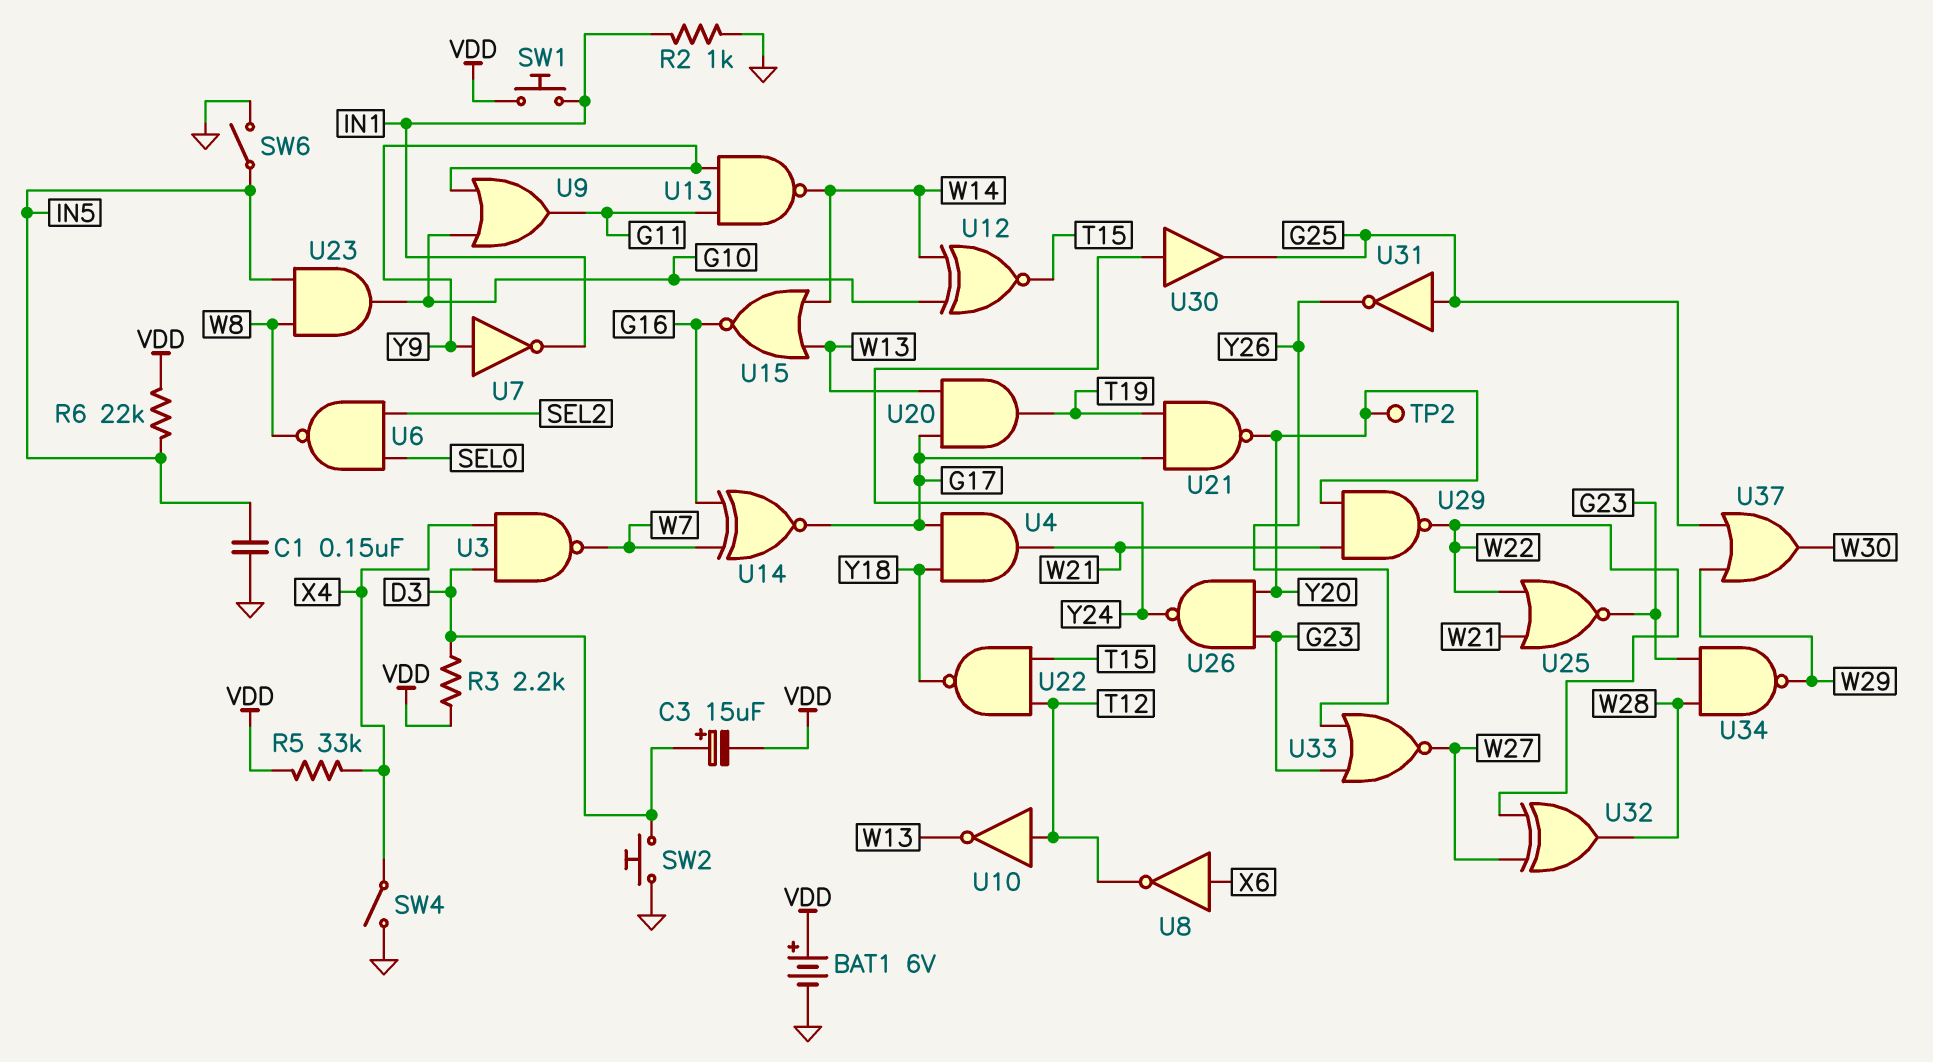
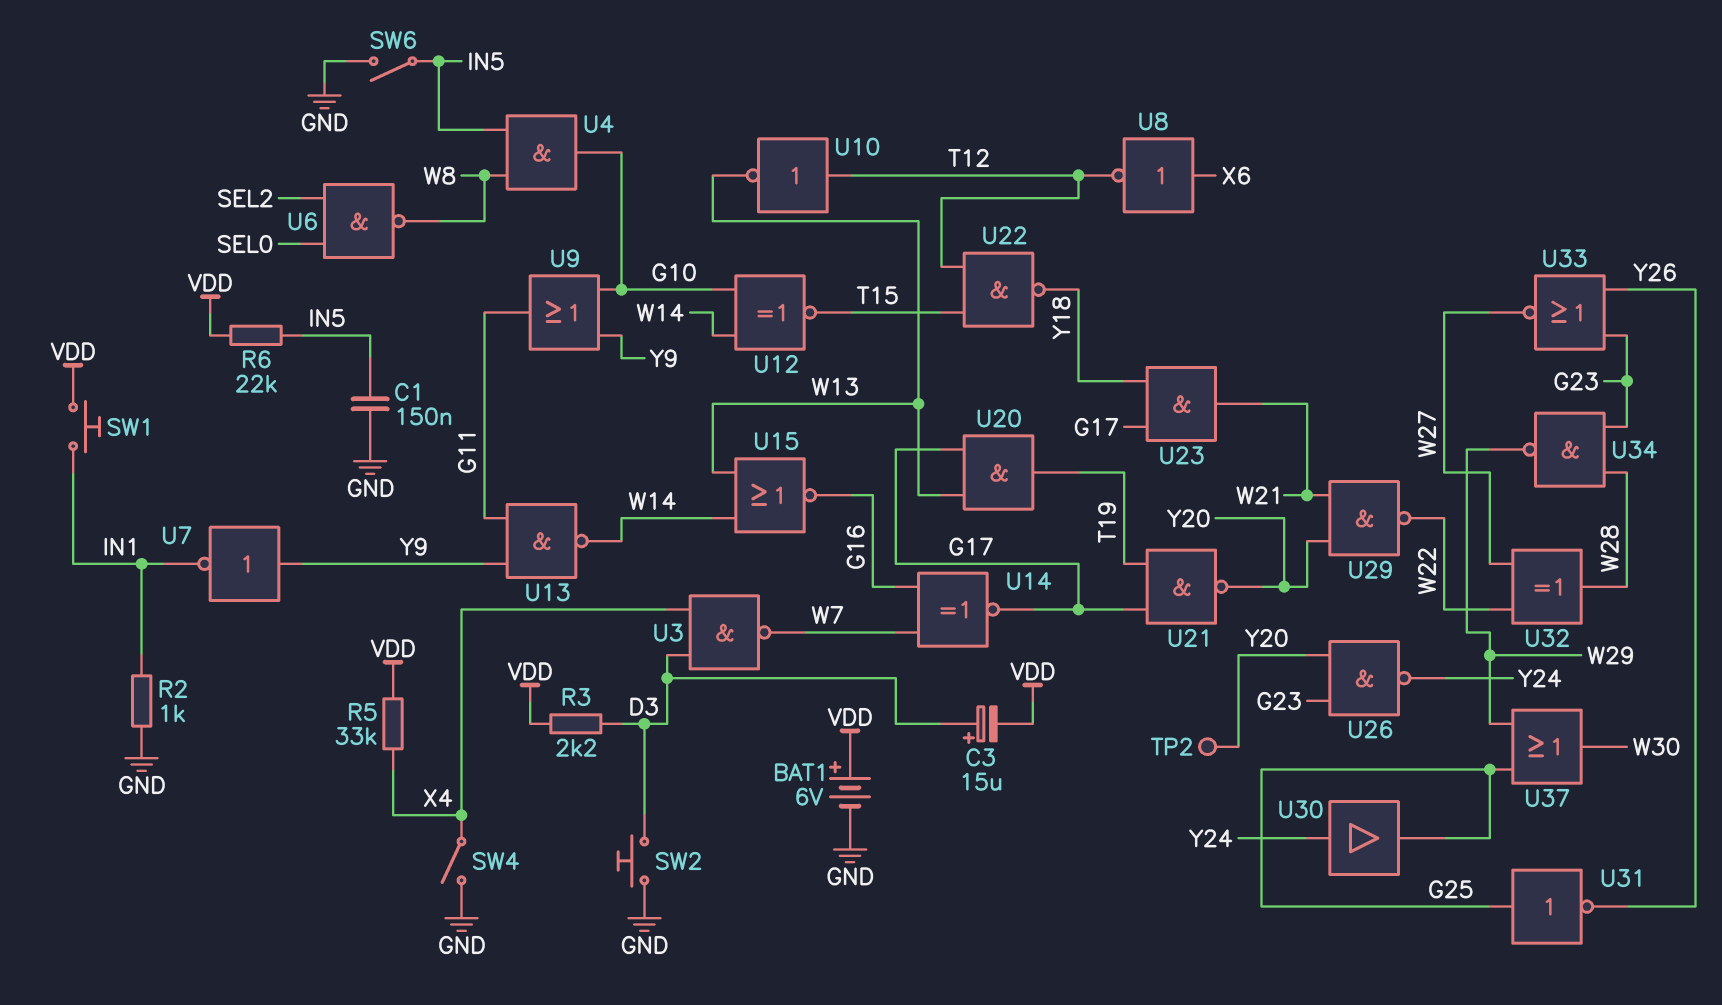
U4: AND (in G17, in Y18, out W21) -> AND (in IN5, in W8, out G10)
U23: AND (in IN5, in W8, out G10) -> AND (in G17, in Y18, out W21)
U25: NOR (in W21, in W22, out G23) -> none

